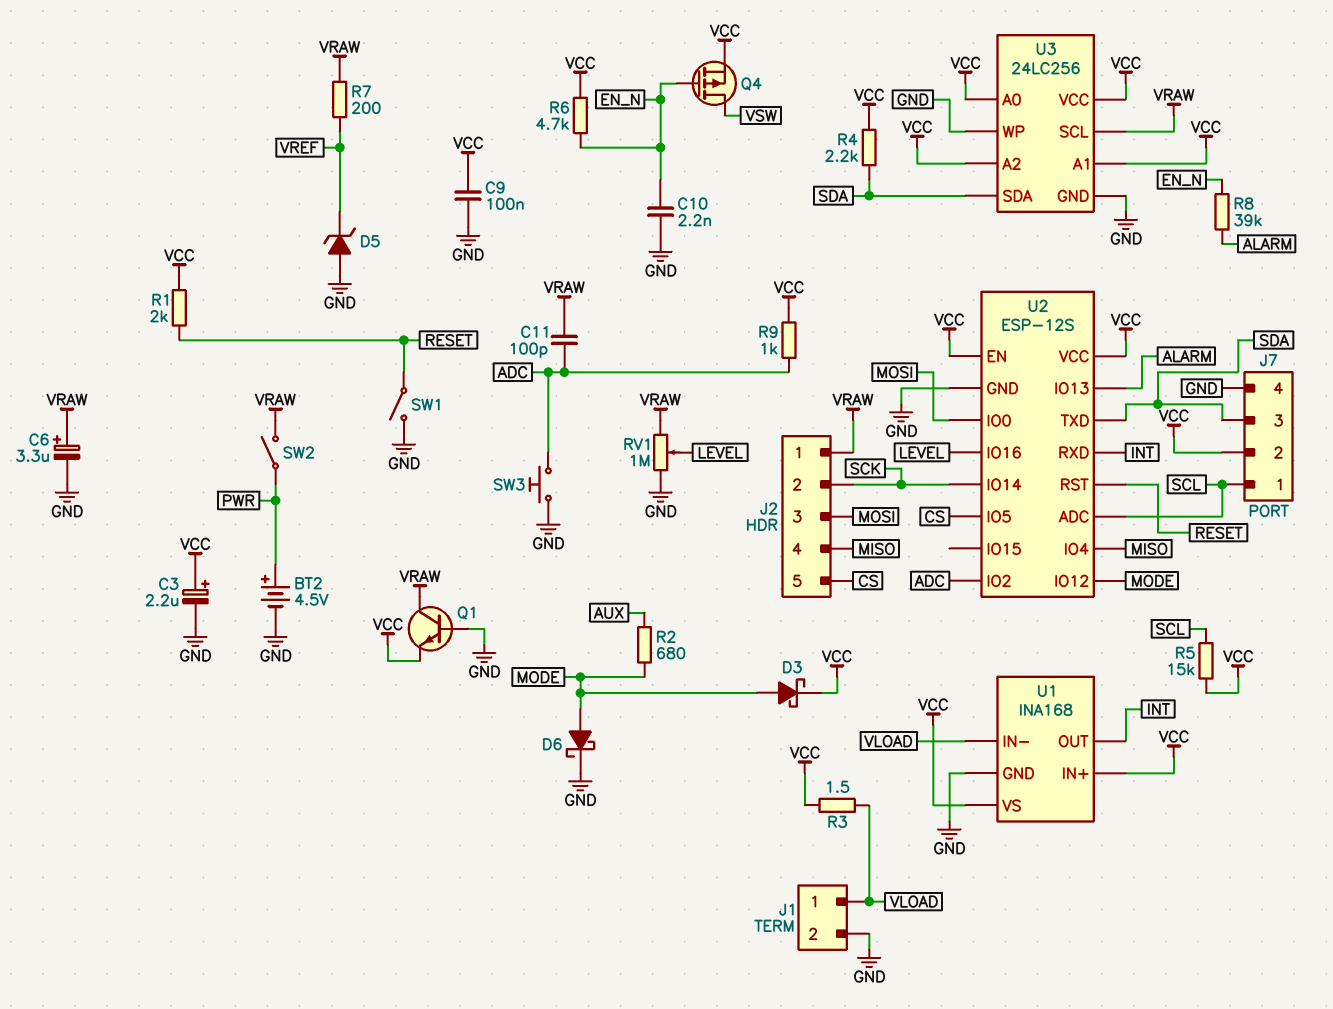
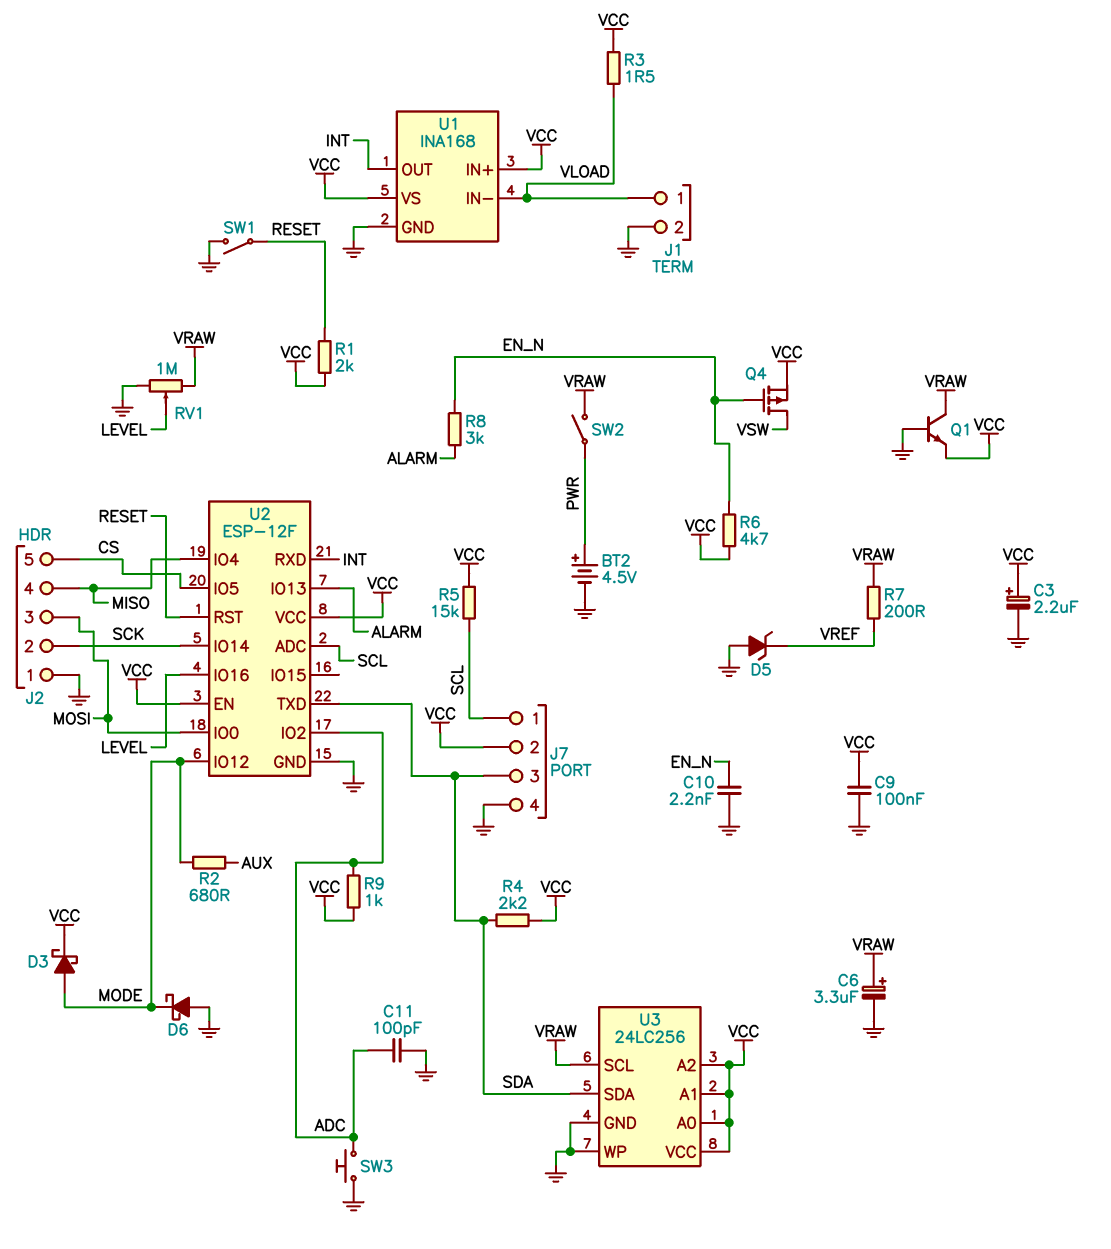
C11: 100pF (ADC, VRAW) -> 100pF (ADC, GND)
D6: schottky (A MODE, K GND) -> schottky (A GND, K MODE)
J2 pin 1: VRAW -> GND
R8: 39k (ALARM, EN_N) -> 3k (ALARM, EN_N)
U2: ESP-12S -> ESP-12F

